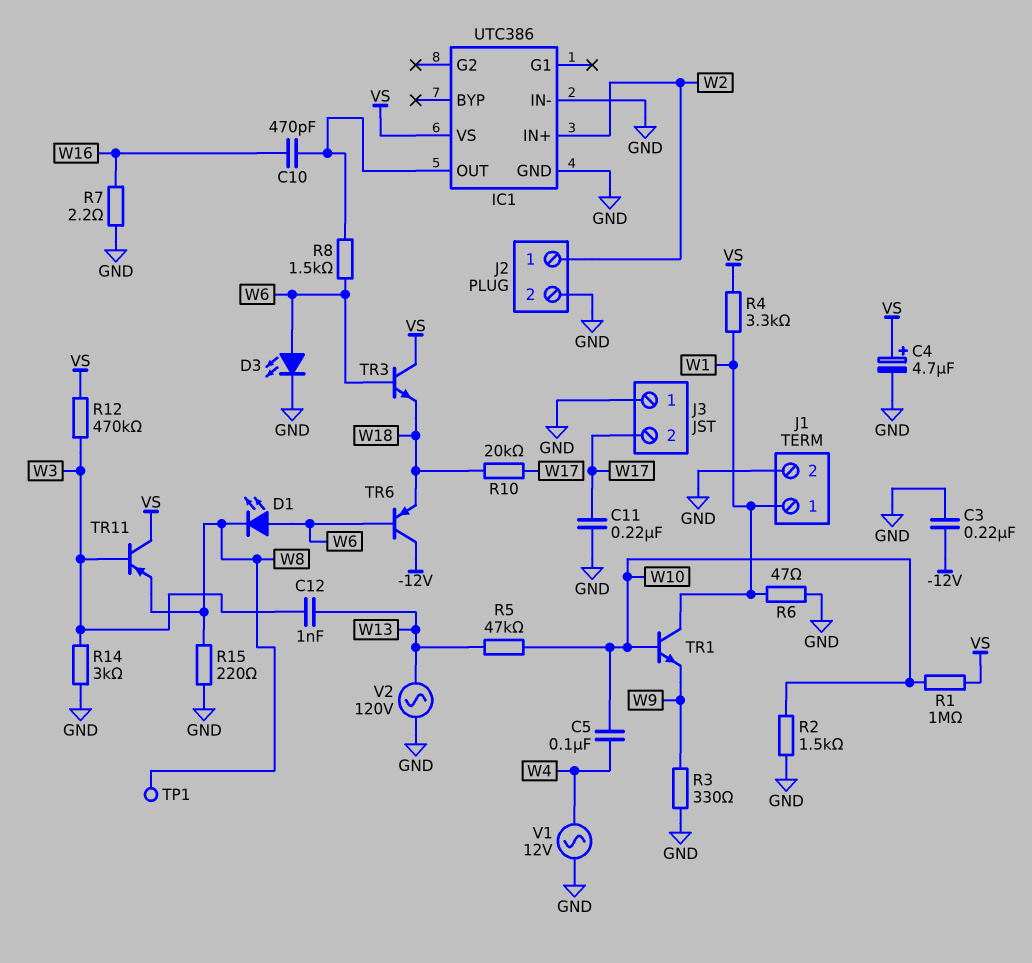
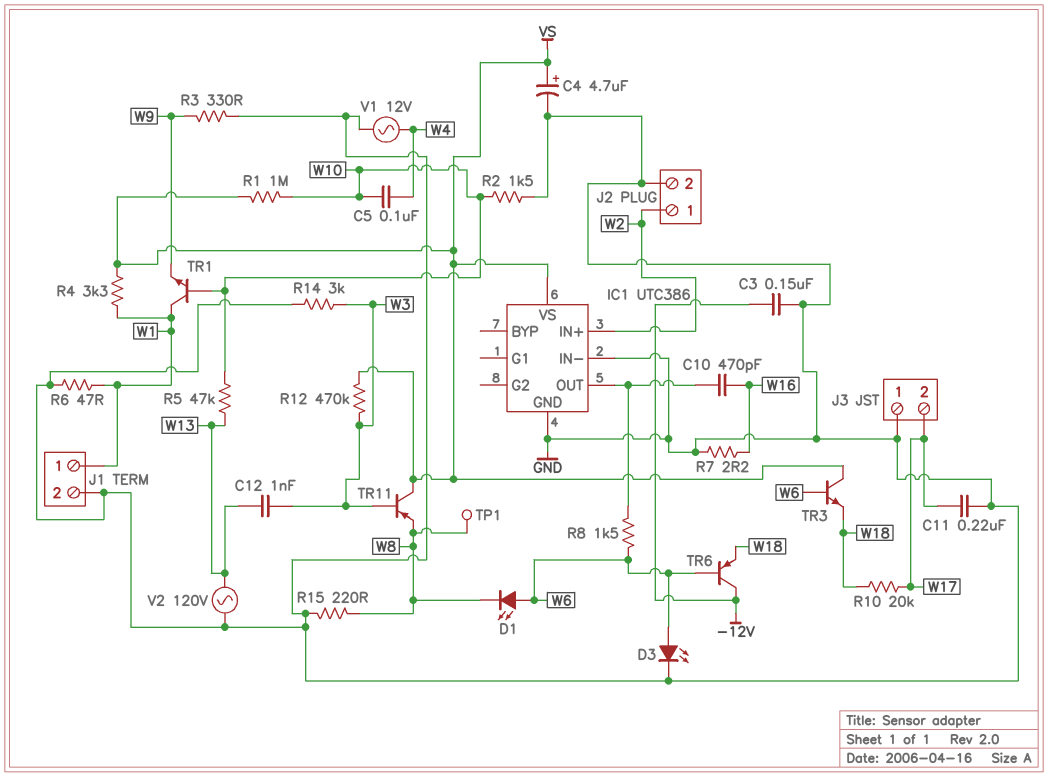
C3: 220nF (-12V, GND) -> 150nF (-12V, GND)

